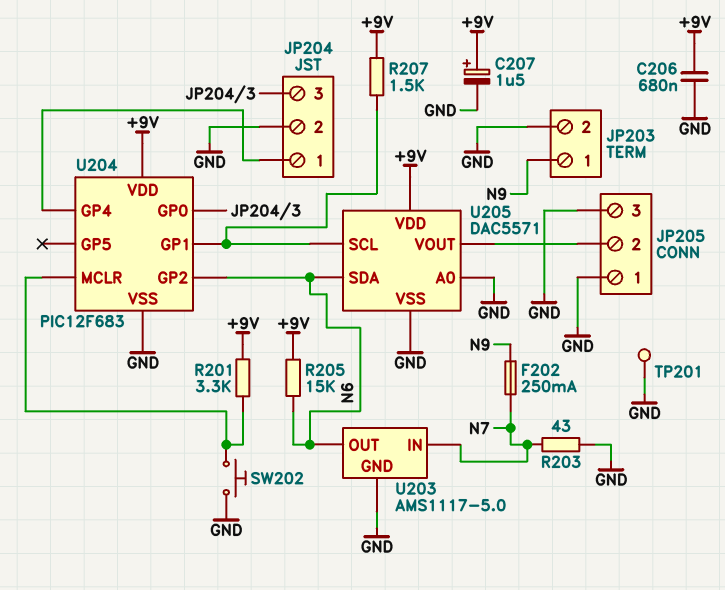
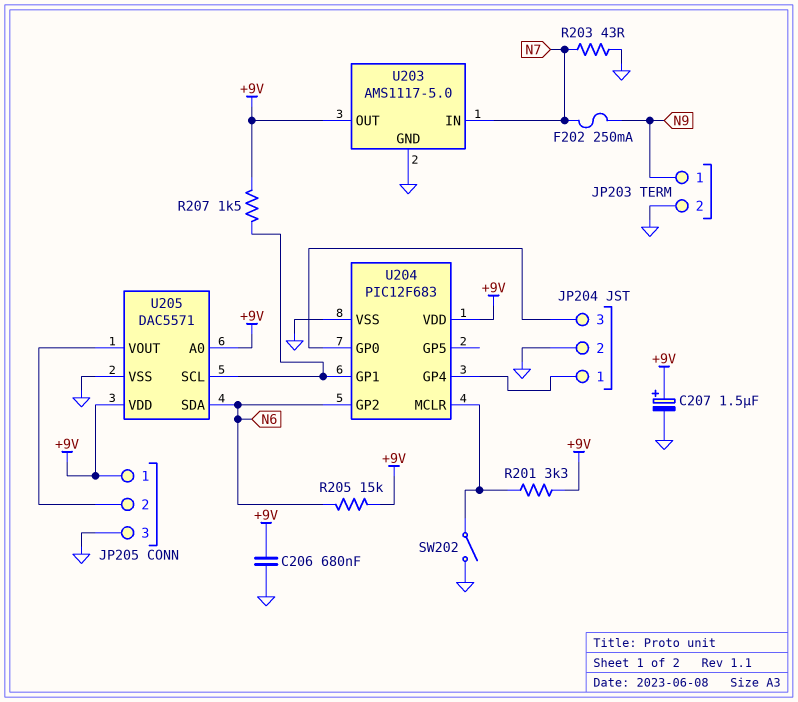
JP205 pin 1: GND -> +9V
SW202: button (GND, U204/MCLR) -> switch (GND, U204/MCLR)
TP201: test point (GND) -> none
U203 pin OUT: N6 -> +9V
U205 pin A0: GND -> +9V

